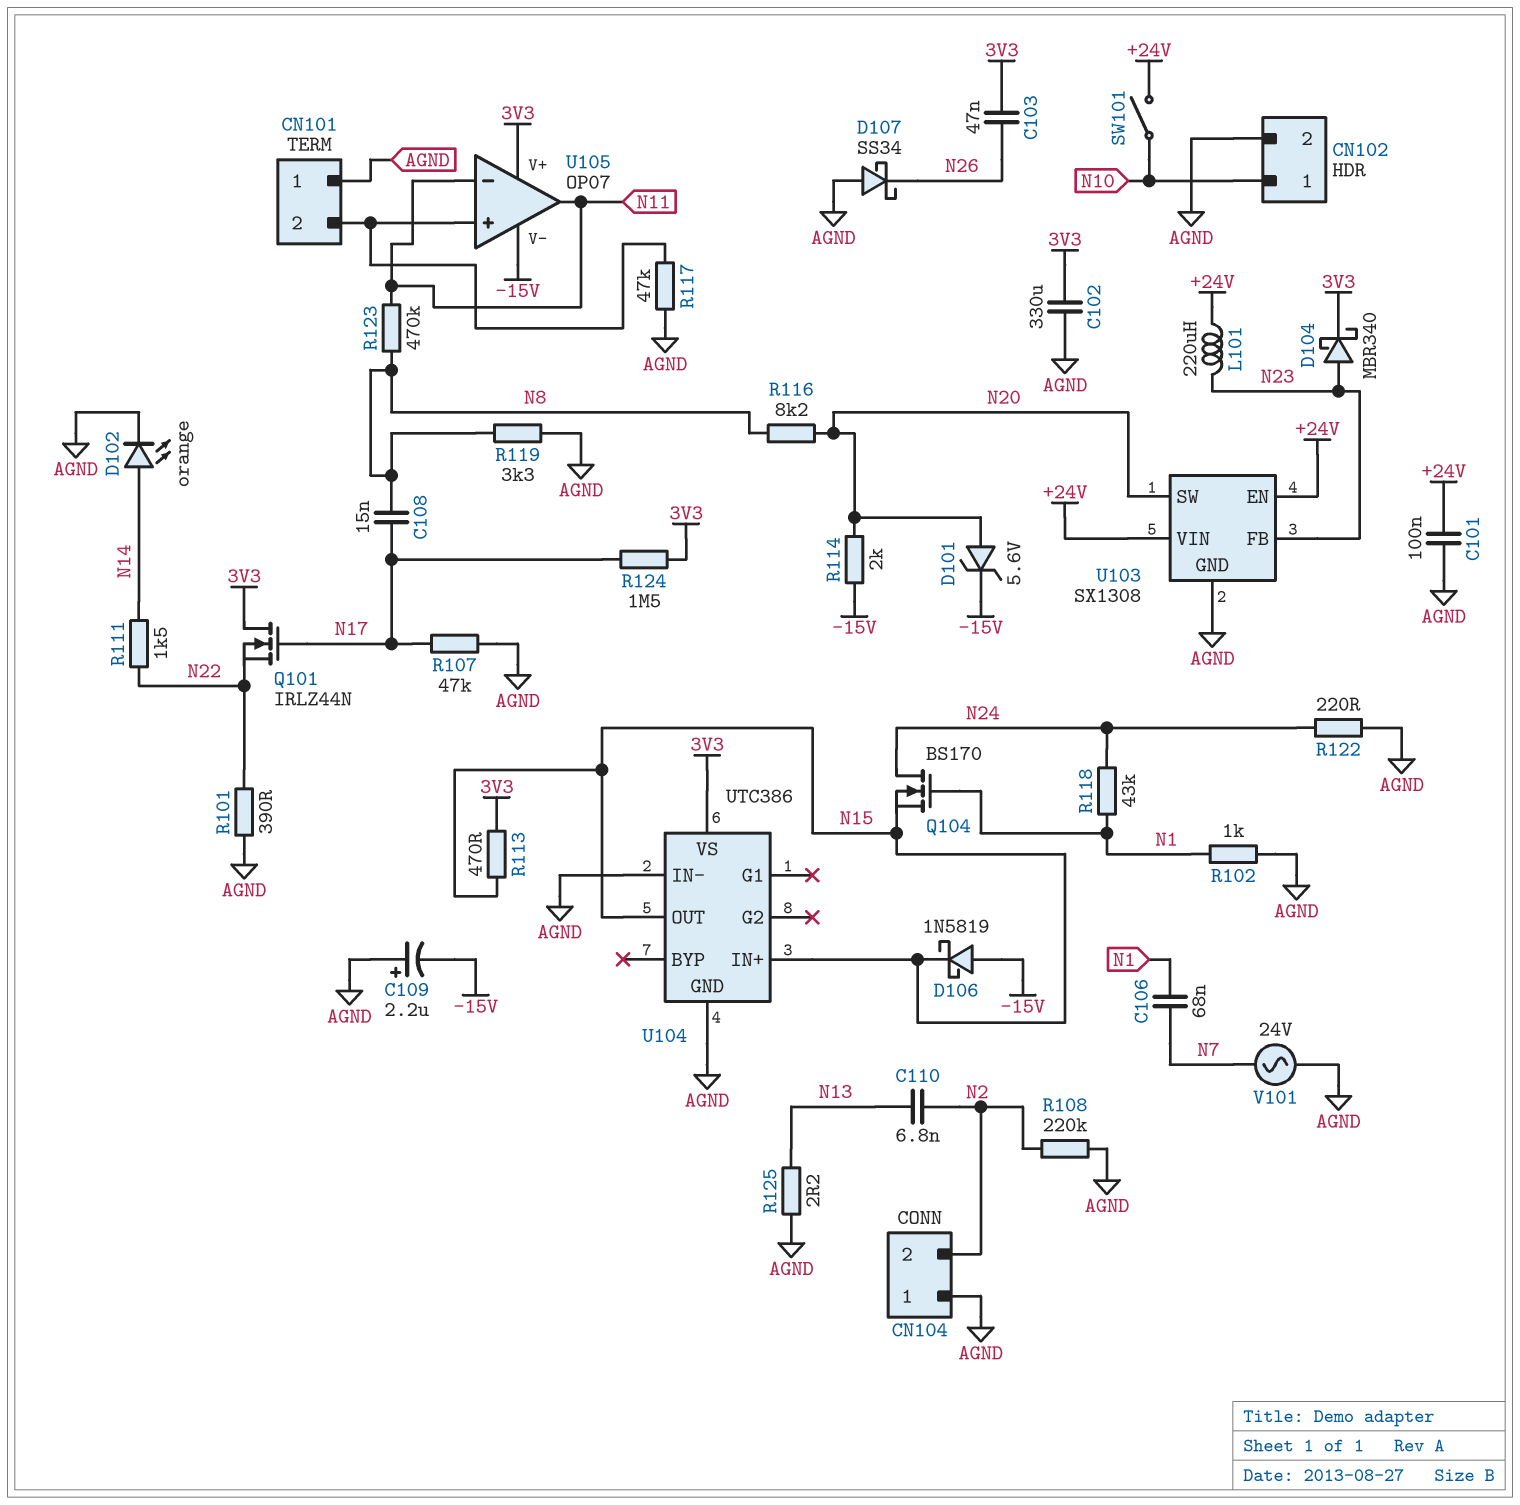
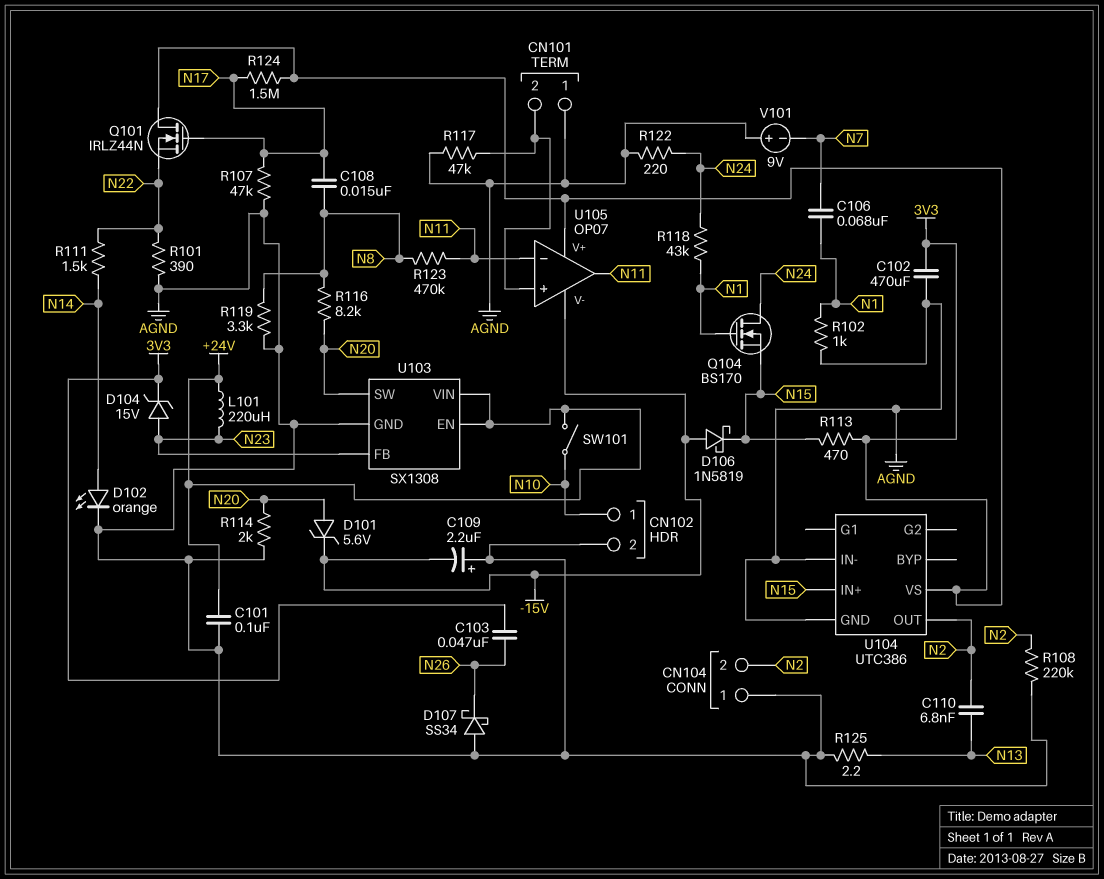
C102: 330uF (3V3, AGND) -> 470uF (3V3, AGND)
D104: schottky MBR340 (A N23, K 3V3) -> zener 15V (A N23, K 3V3)
R114: 2k (-15V, N20) -> 2k (AGND, N20)
U104 pin OUT: N15 -> N2
V101: AC 24V (AGND, N7) -> 9V (plus AGND, minus N7)

